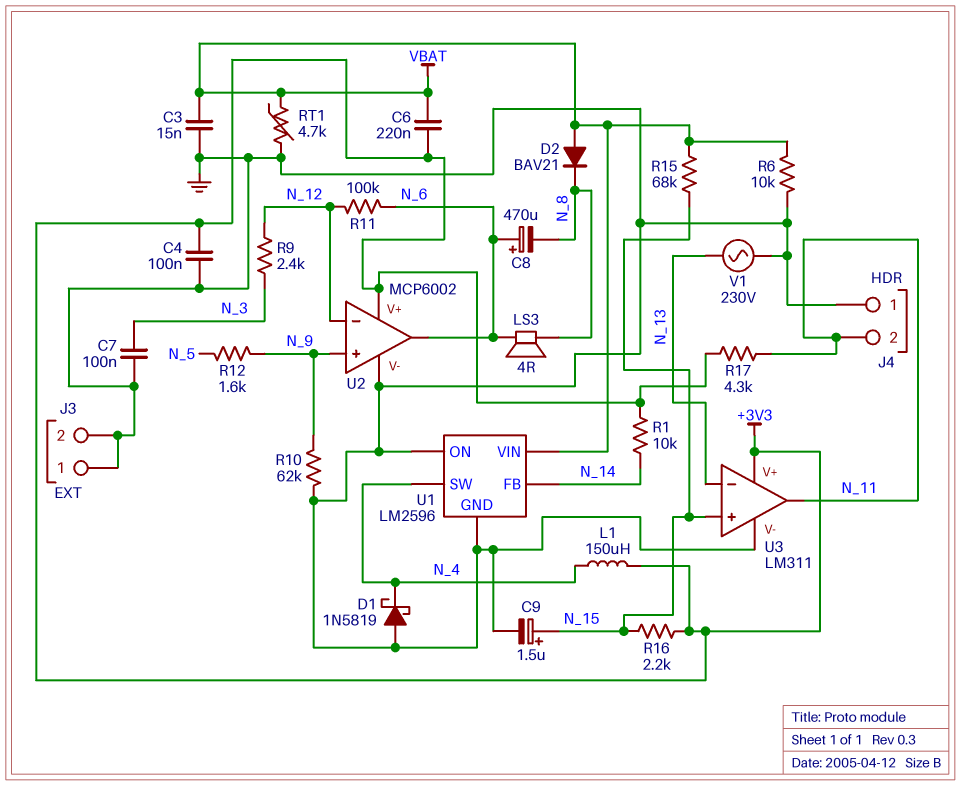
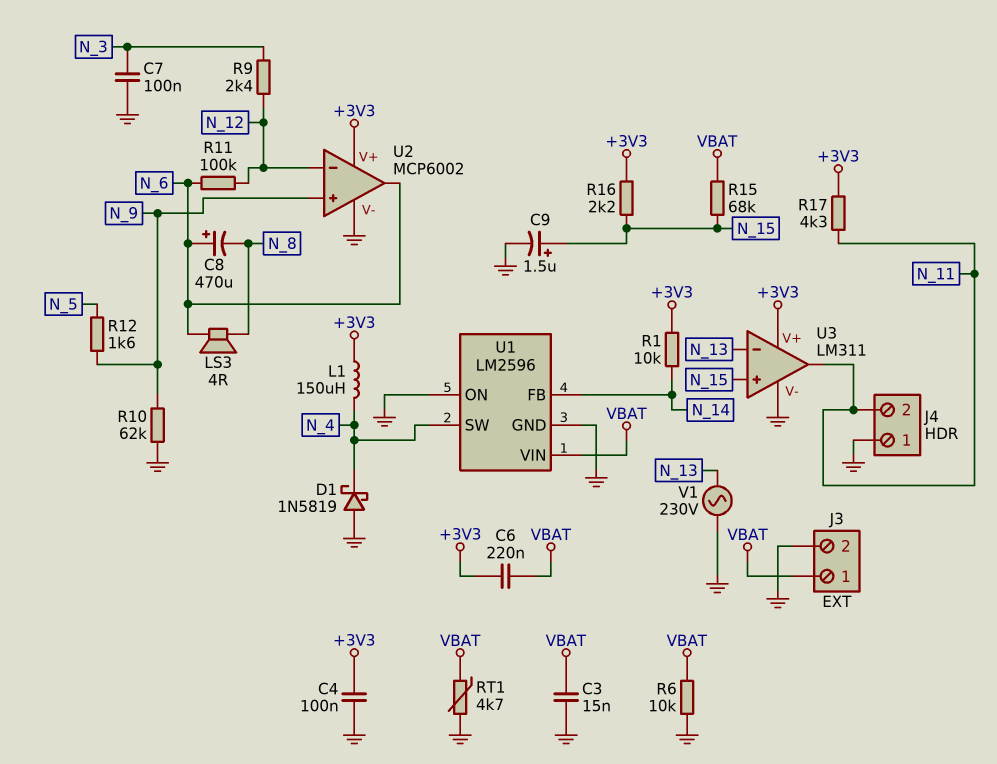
D2: diode BAV21 (A VBAT, K N_8) -> none
J3 pin 1: GND -> VBAT

